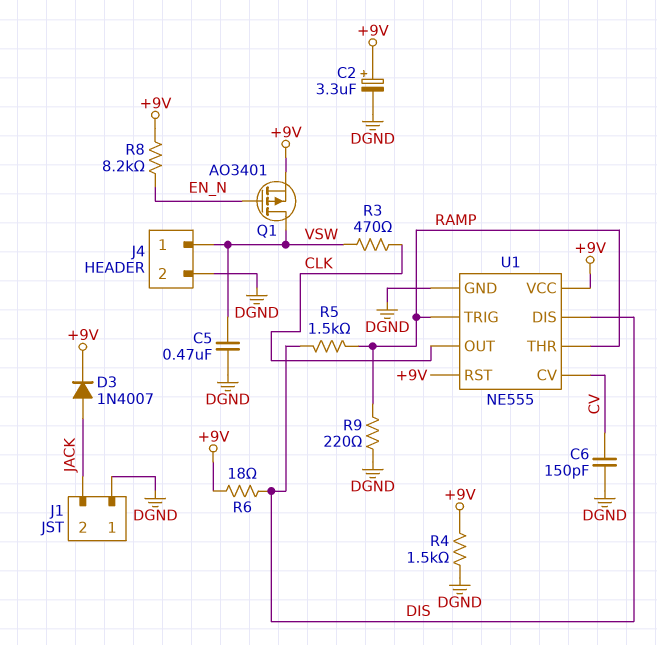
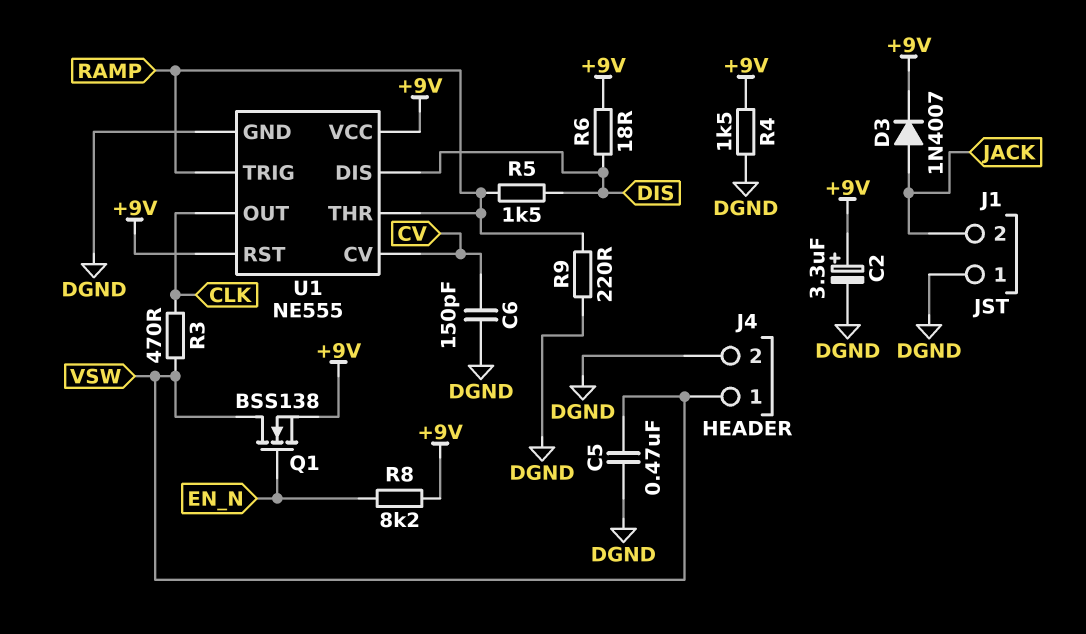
Q1: PMOS AO3401 (G EN_N, D VSW, S +9V) -> NMOS BSS138 (G EN_N, D VSW, S +9V)

